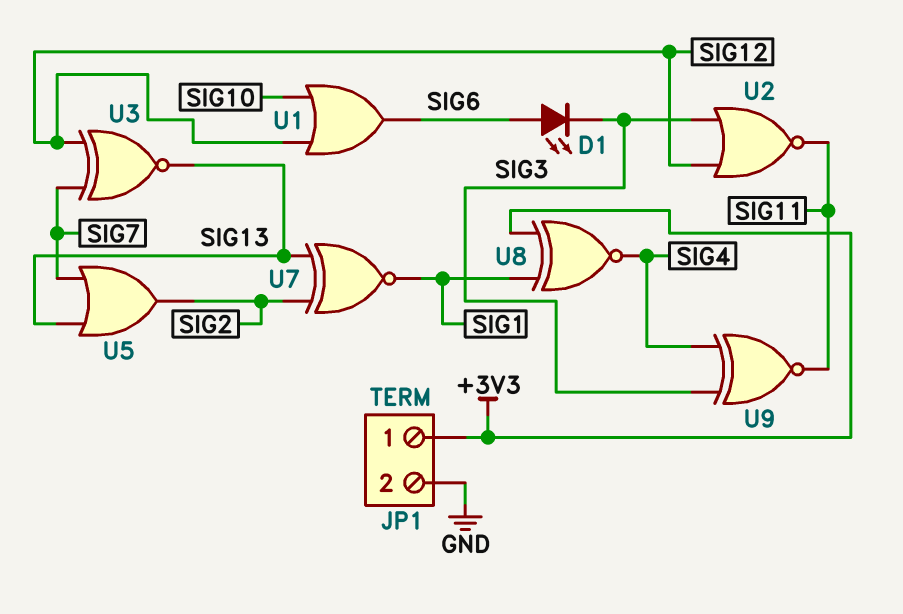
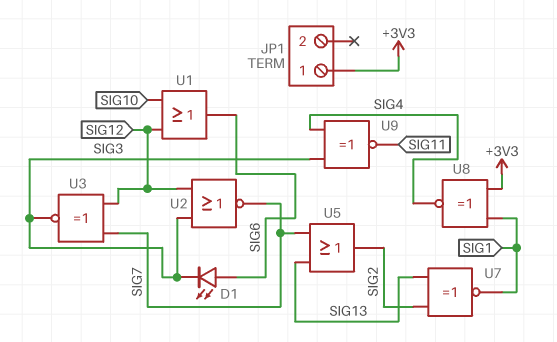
JP1 pin 2: GND -> none
U2: NOR (in SIG3, in SIG12, out SIG11) -> NOR (in SIG3, in SIG12, out SIG7)
U3: XNOR (in SIG7, in SIG12, out SIG13) -> XNOR (in SIG7, in SIG12, out SIG3)

